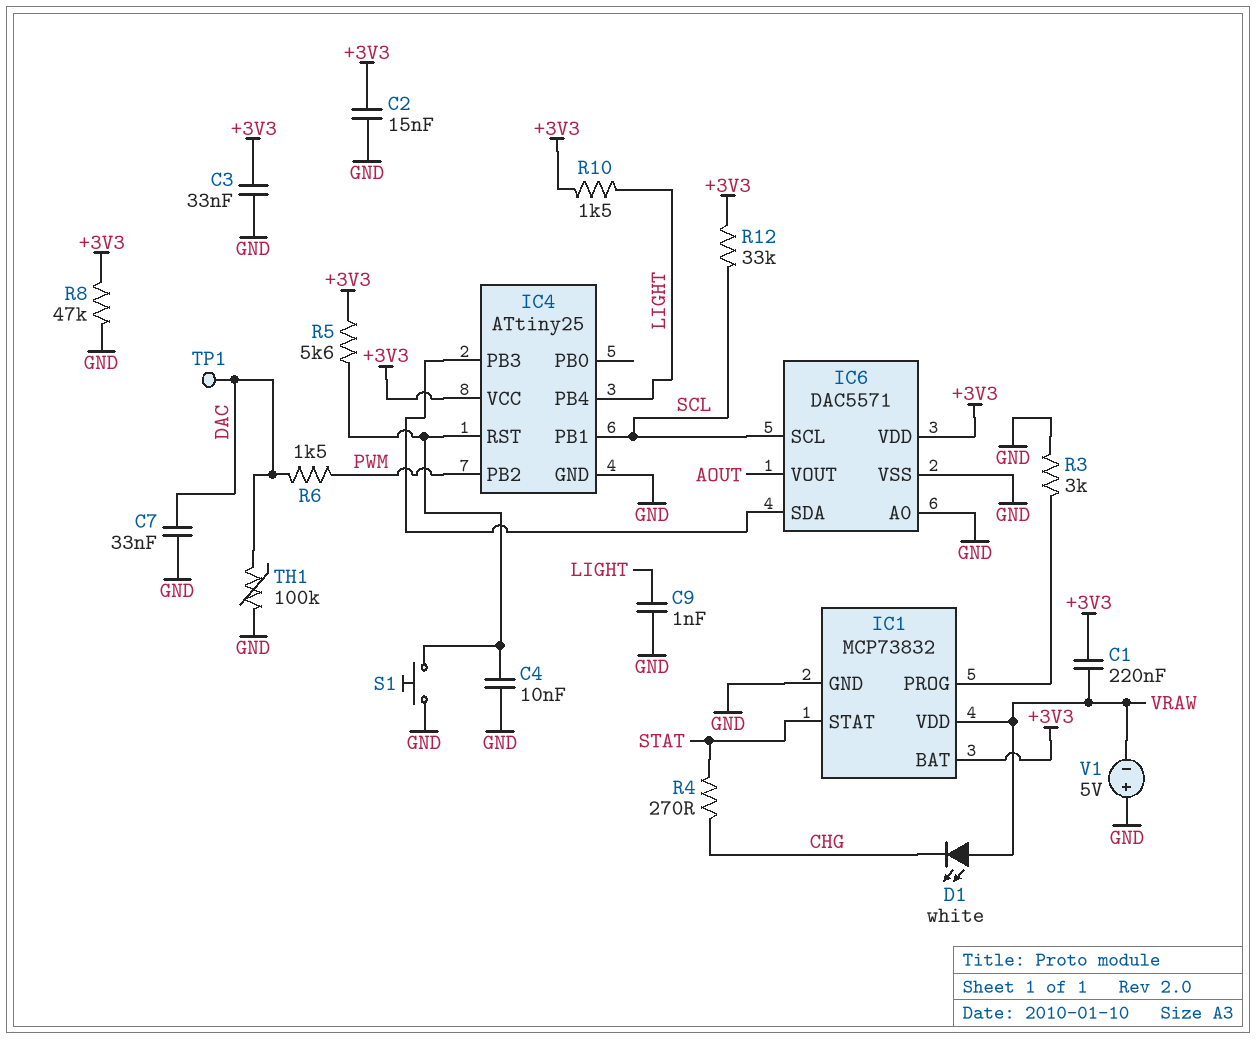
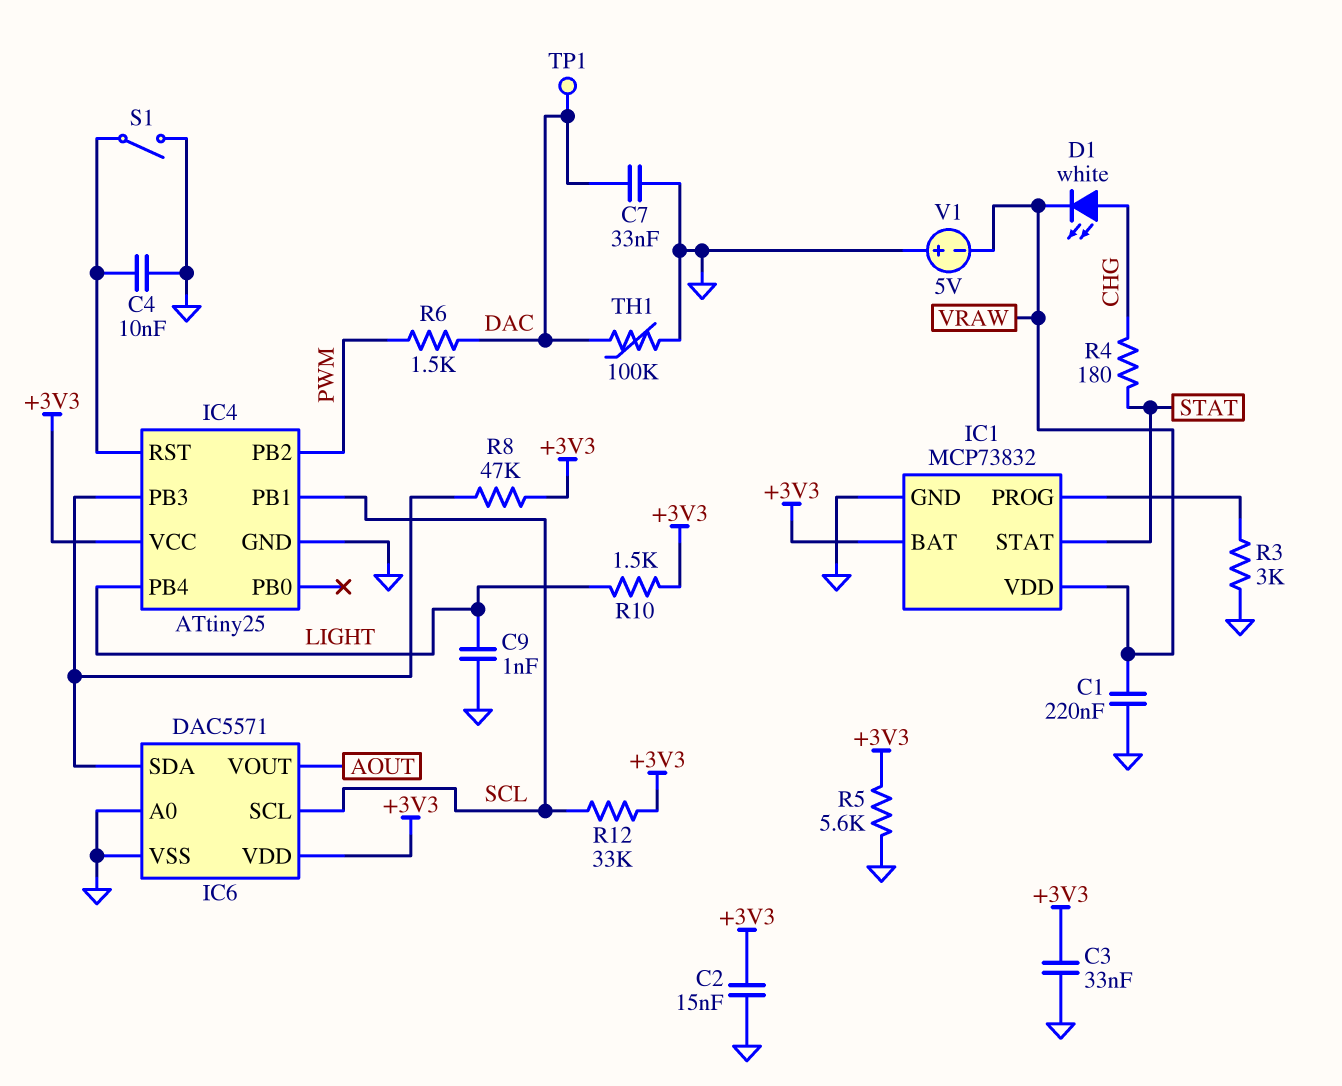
C1: 220nF (+3V3, VRAW) -> 220nF (GND, VRAW)
D1: LED white (A VRAW, K CHG) -> LED white (A CHG, K VRAW)
R4: 270 (CHG, STAT) -> 180 (CHG, STAT)
R5: 5.6k (+3V3, IC4/RST) -> 5.6k (+3V3, GND)
R8: 47k (+3V3, GND) -> 47k (+3V3, IC4/PB3)
S1: button (GND, IC4/RST) -> switch (GND, IC4/RST)

